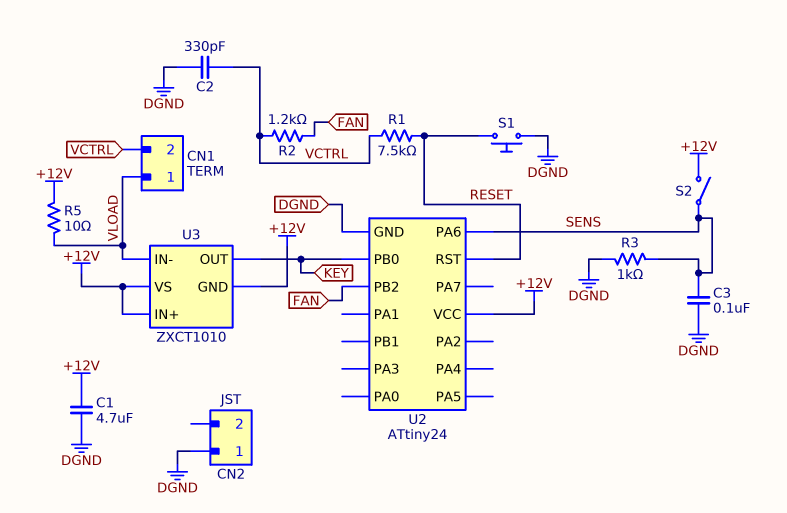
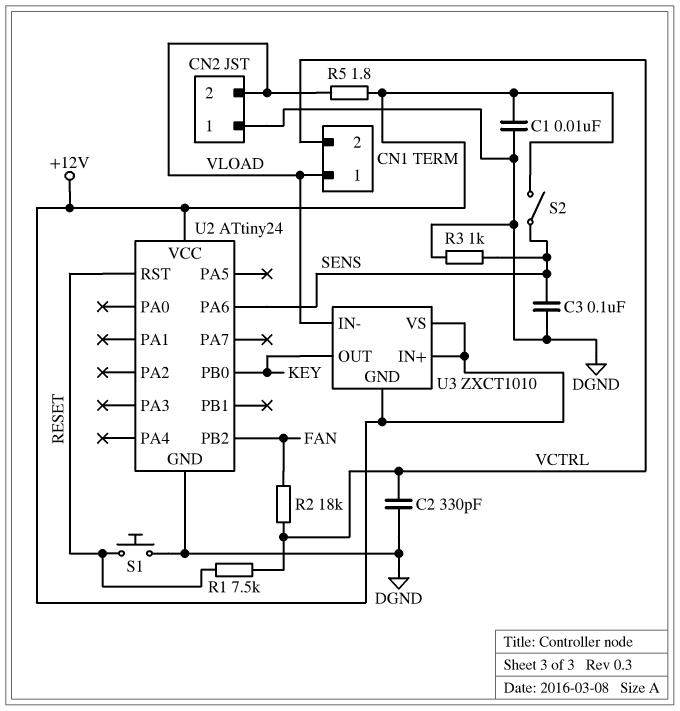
C1: 4.7uF (+12V, DGND) -> 10nF (+12V, DGND)
CN2 pin 2: none -> VLOAD
R2: 1.2k (FAN, VCTRL) -> 18k (FAN, VCTRL)
R5: 10 (+12V, VLOAD) -> 1.8 (+12V, VLOAD)

